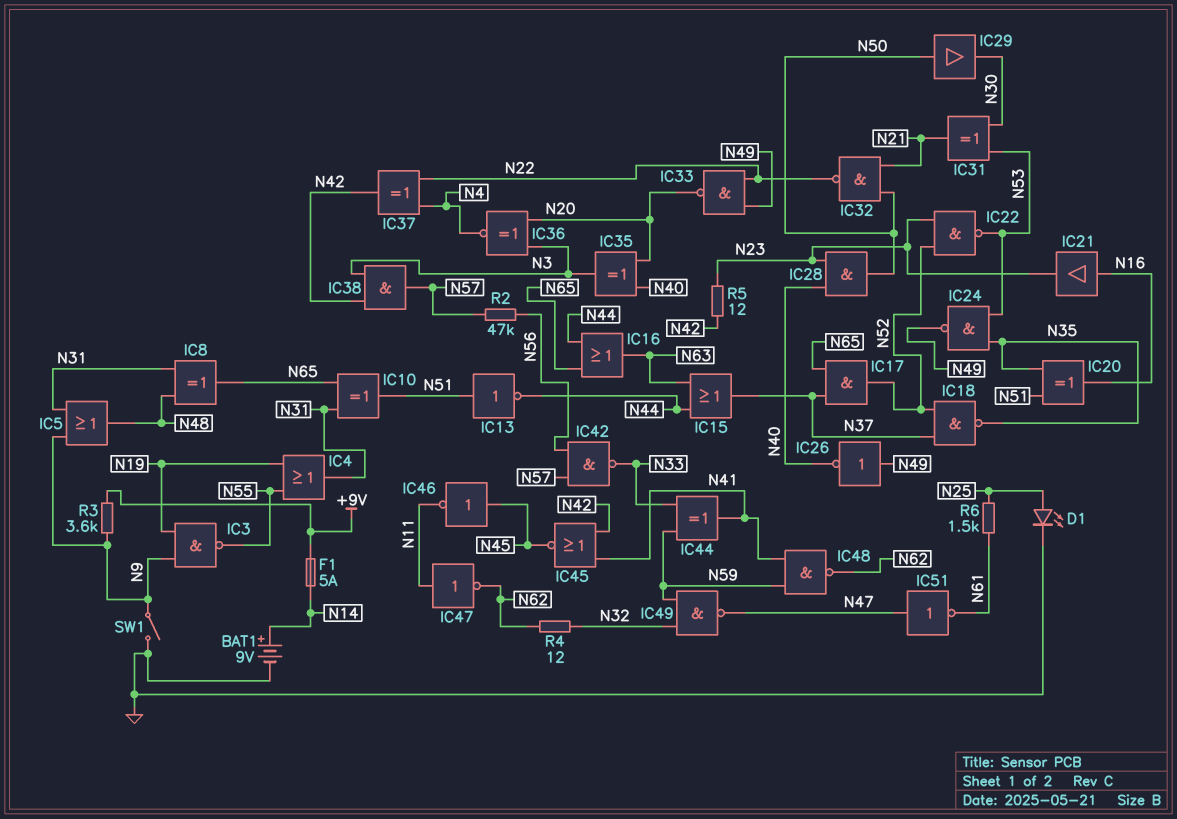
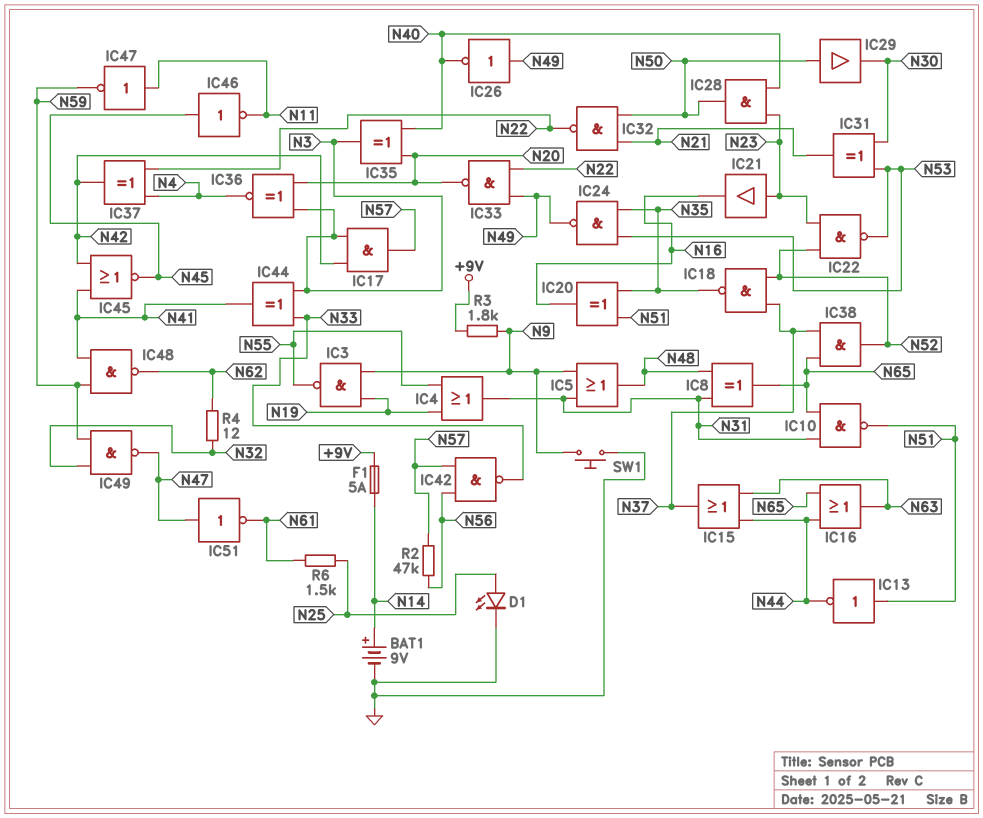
IC10: XOR (in N31, in N65, out N51) -> NAND (in N31, in N65, out N51)
IC17: AND (in N37, in N65, out N52) -> AND (in N3, in N42, out N57)
IC21: buffer (in N16, out N23) -> buffer (in N23, out N16)
IC38: AND (in N3, in N42, out N57) -> AND (in N37, in N65, out N52)
IC44: XOR (in N33, in N59, out N41) -> XOR (in N3, in N33, out N41)
IC47: NOT (in N11, out N62) -> NOT (in N11, out N59)
R3: 3.6k (+9V, N9) -> 1.8k (+9V, N9)
R5: 12 (N23, N42) -> none
SW1: switch (GND, N9) -> button (GND, N9)

